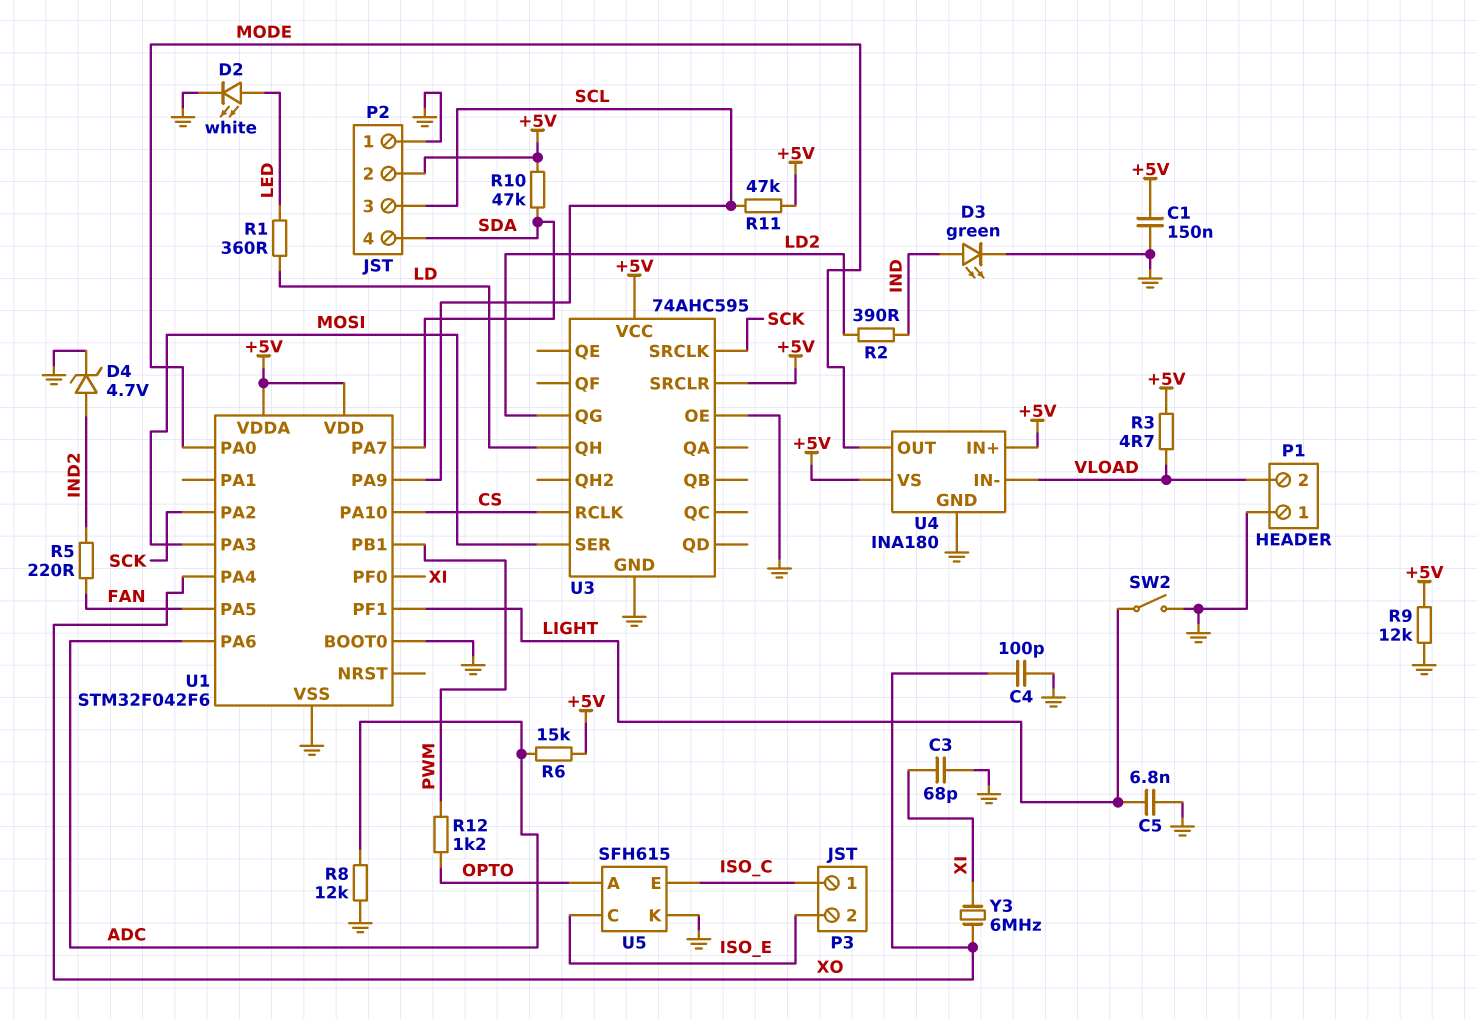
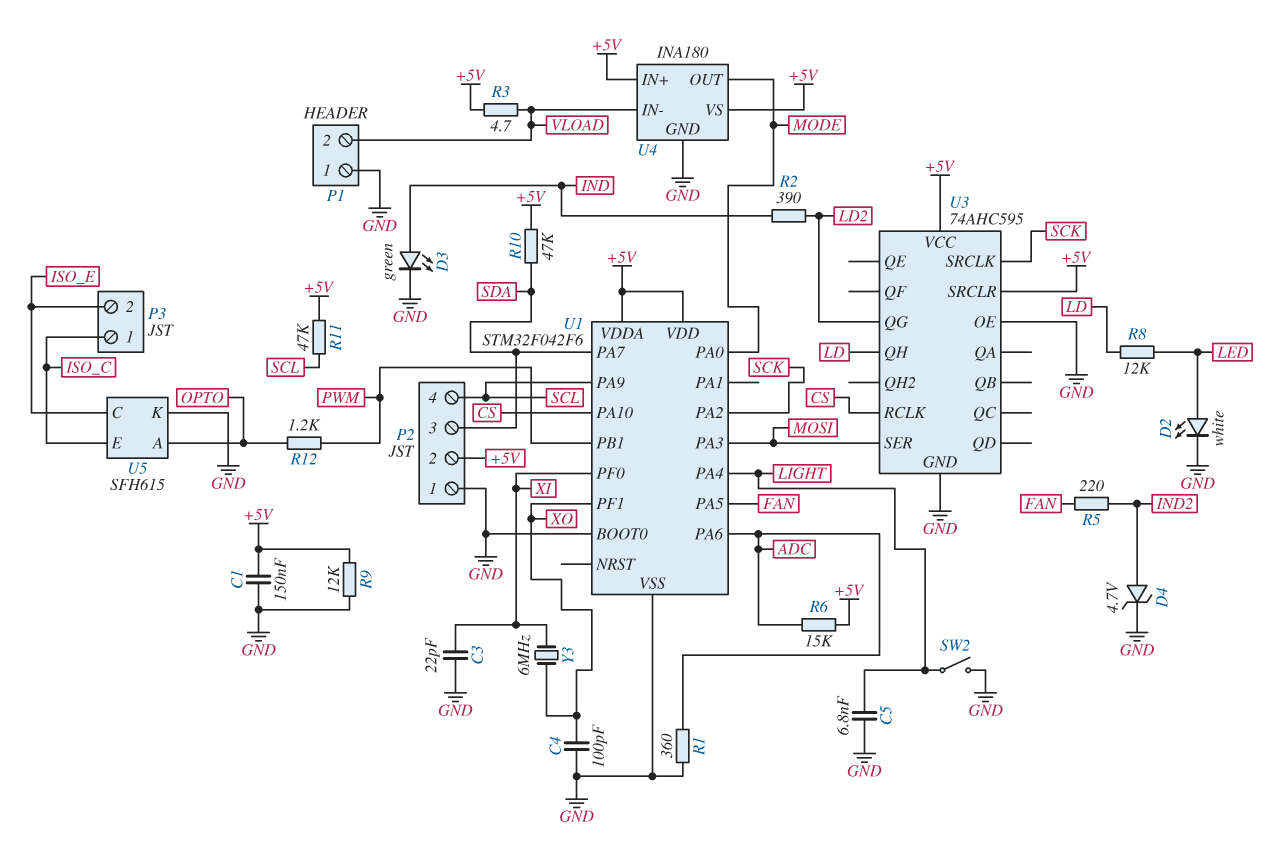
C3: 68pF (GND, XI) -> 22pF (GND, XI)
P2 pin 3: SCL -> SDA
P2 pin 4: SDA -> SCL
R1: 360 (LD, LED) -> 360 (ADC, GND)
R8: 12k (ADC, GND) -> 12k (LD, LED)
U1 pin PA4: XO -> LIGHT
U1 pin PF1: LIGHT -> XO

